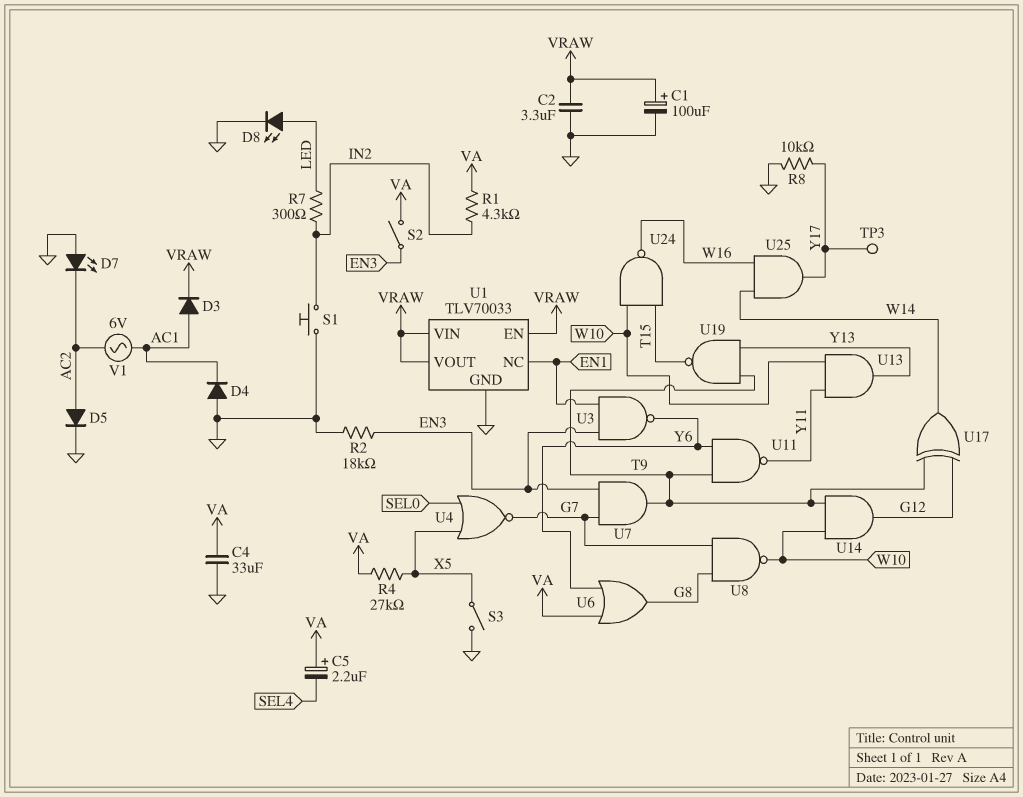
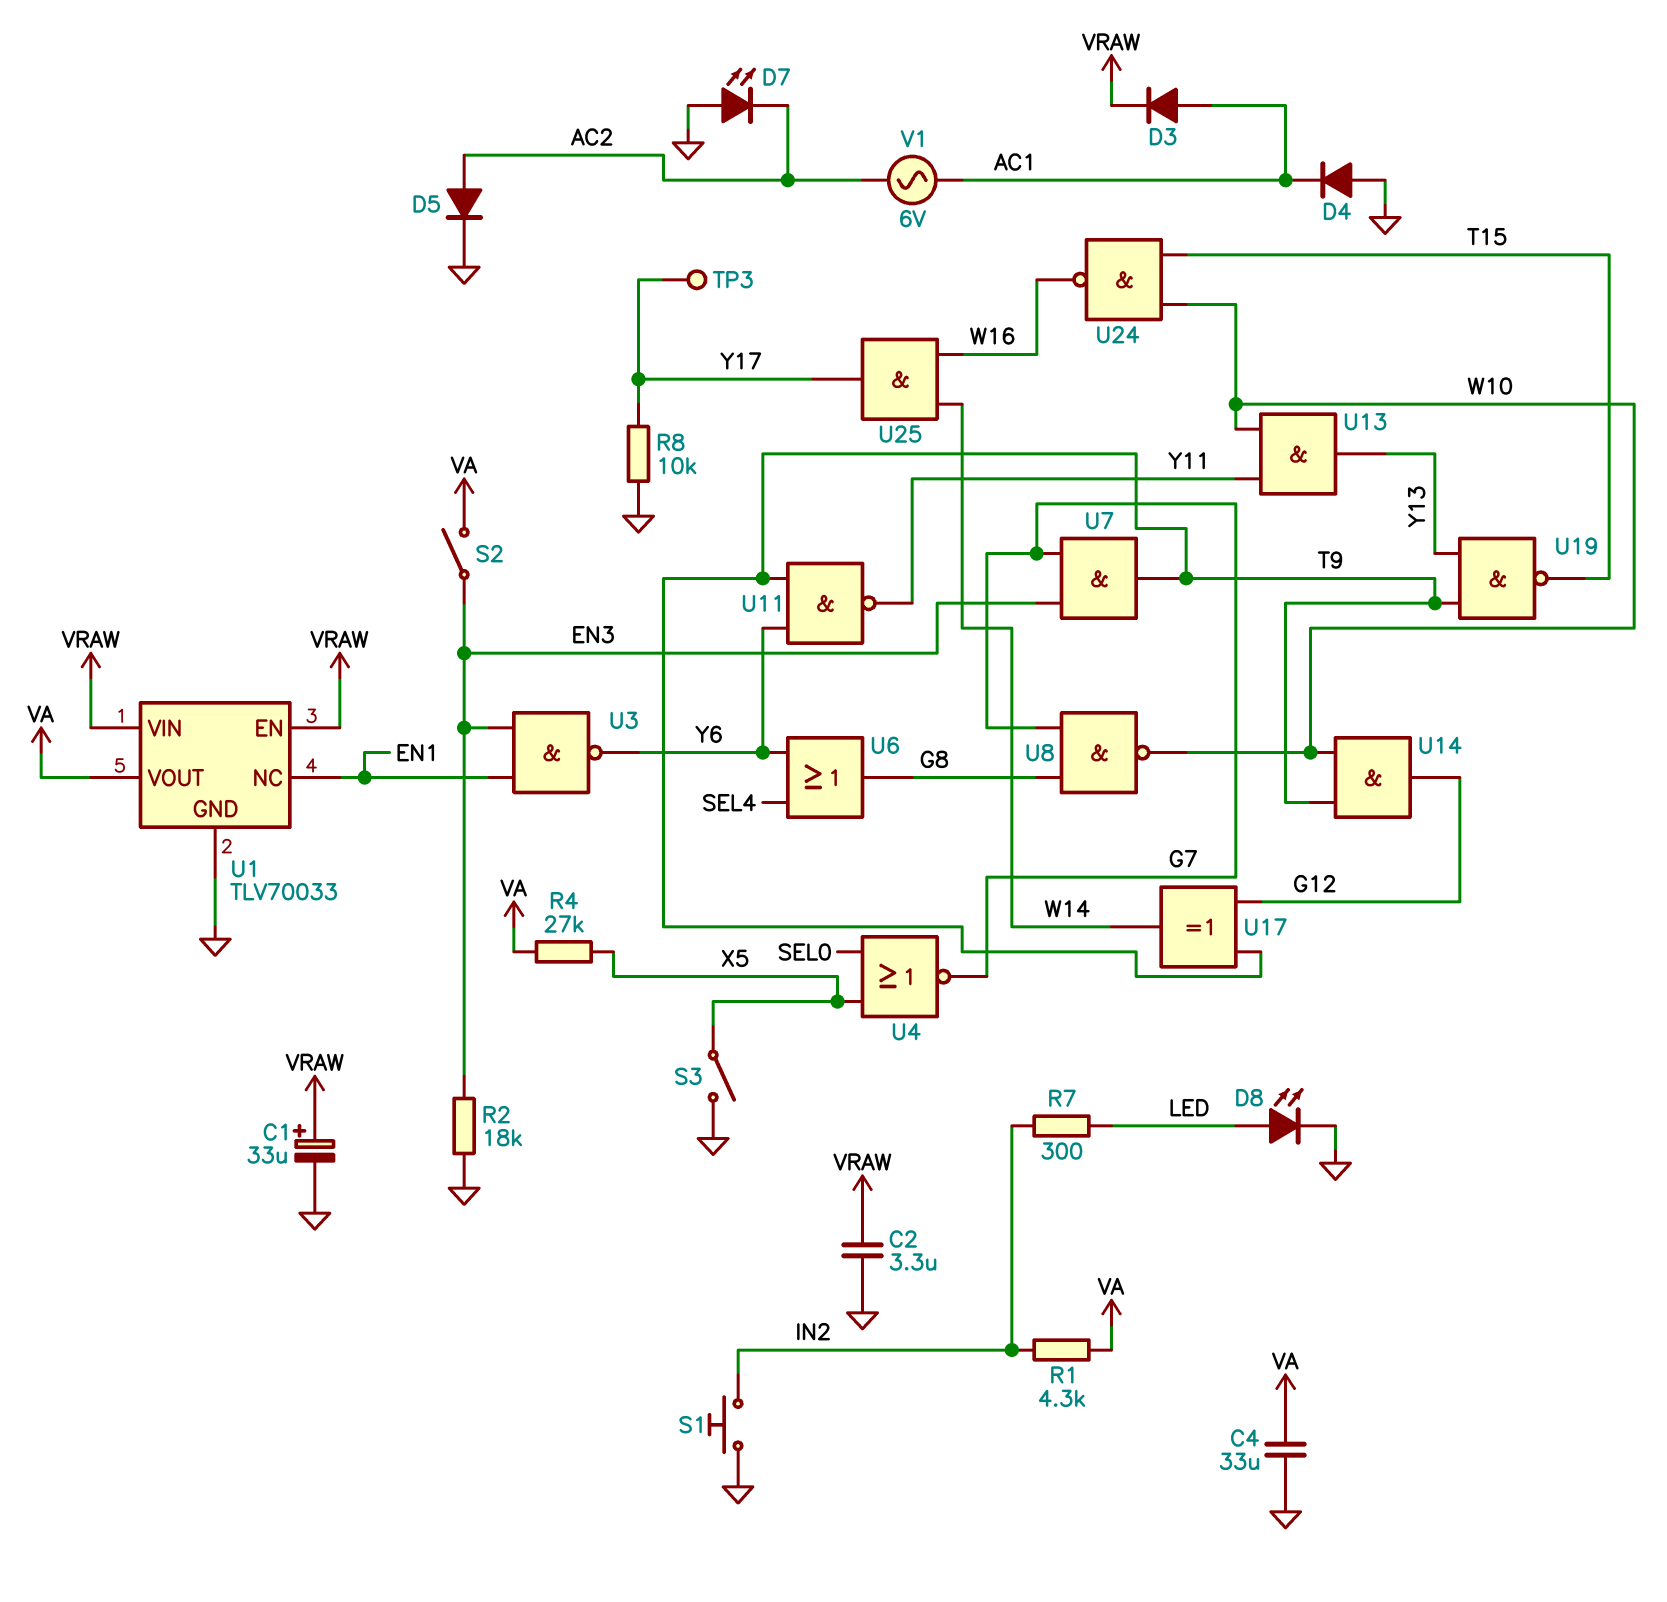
C1: 100uF (plus VRAW, minus GND) -> 33uF (plus VRAW, minus GND)
C5: 2.2uF (plus VA, minus SEL4) -> none
U1 pin VOUT: VRAW -> VA
U6: OR (in VA, in Y6, out G8) -> OR (in SEL4, in Y6, out G8)

